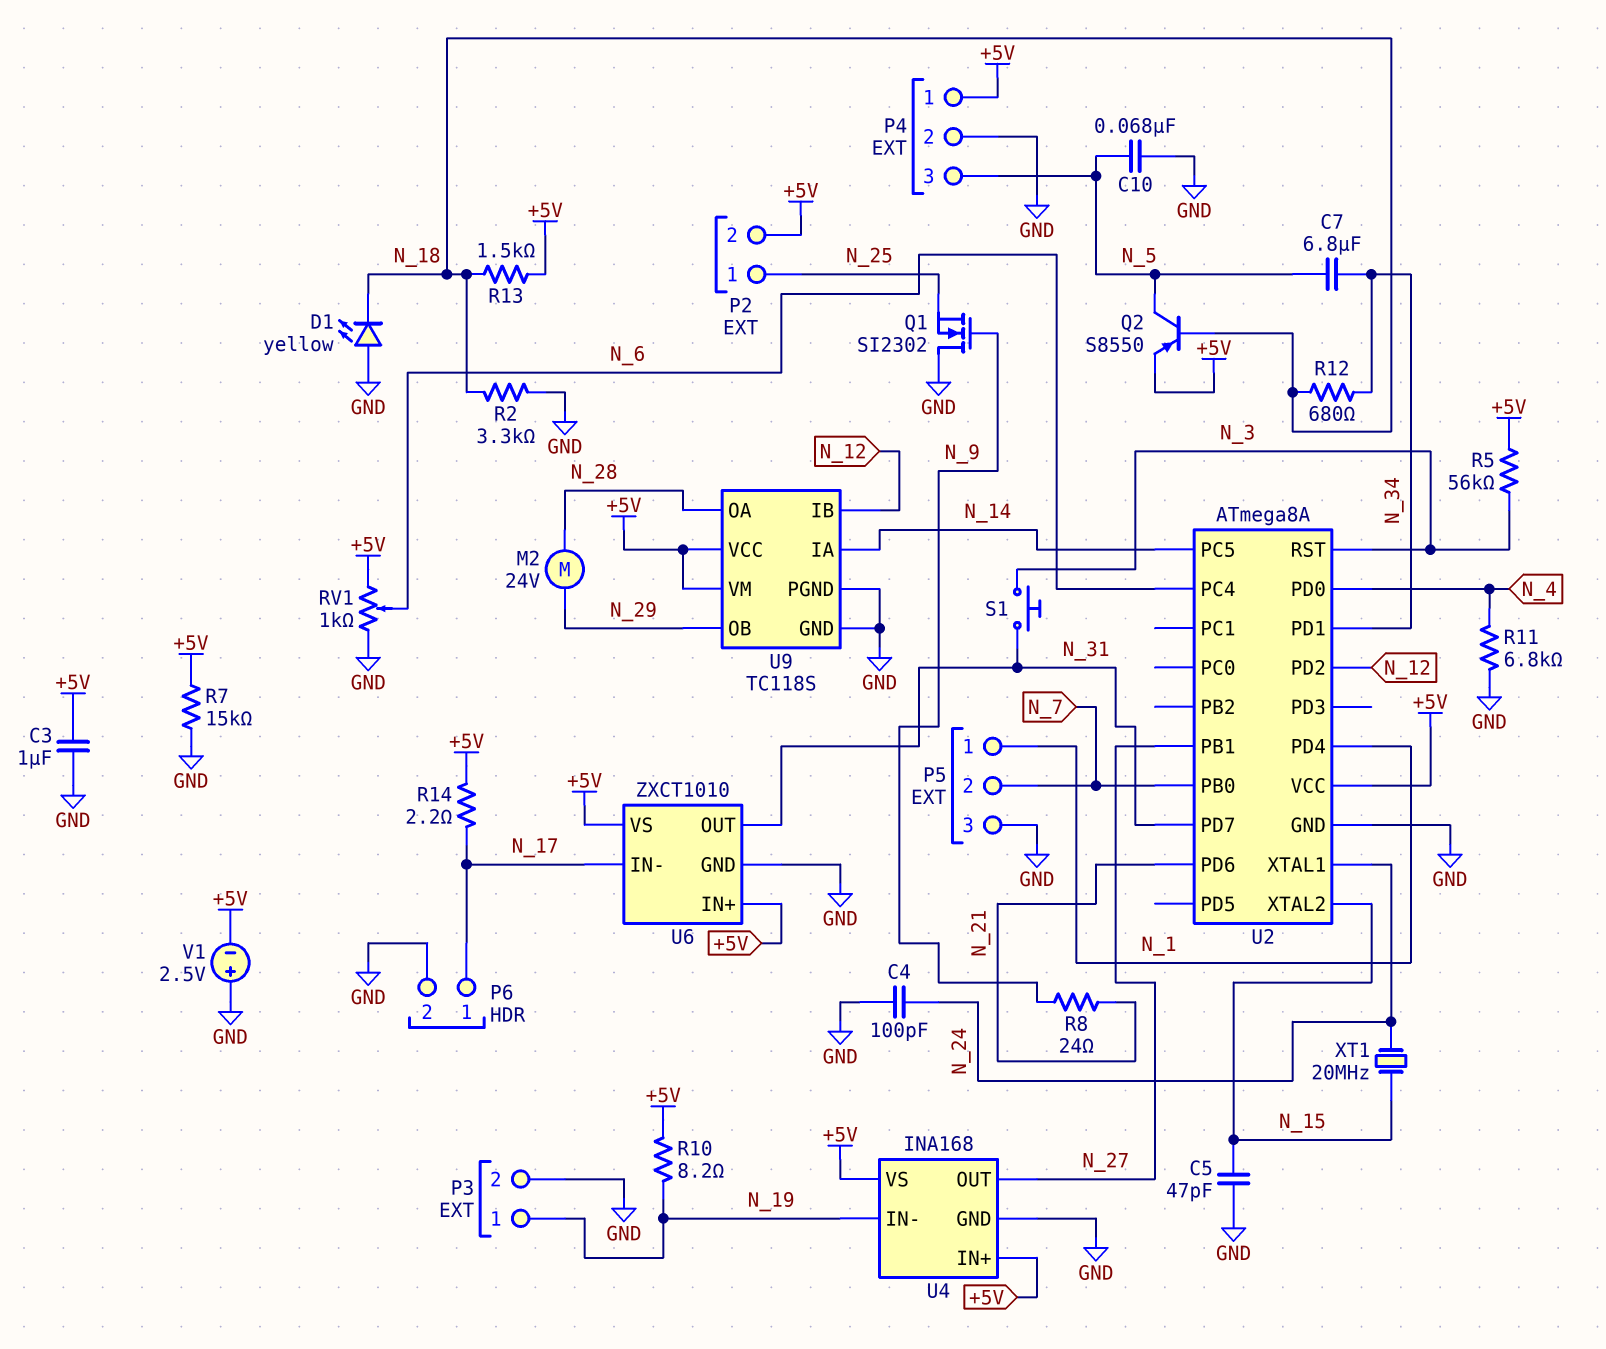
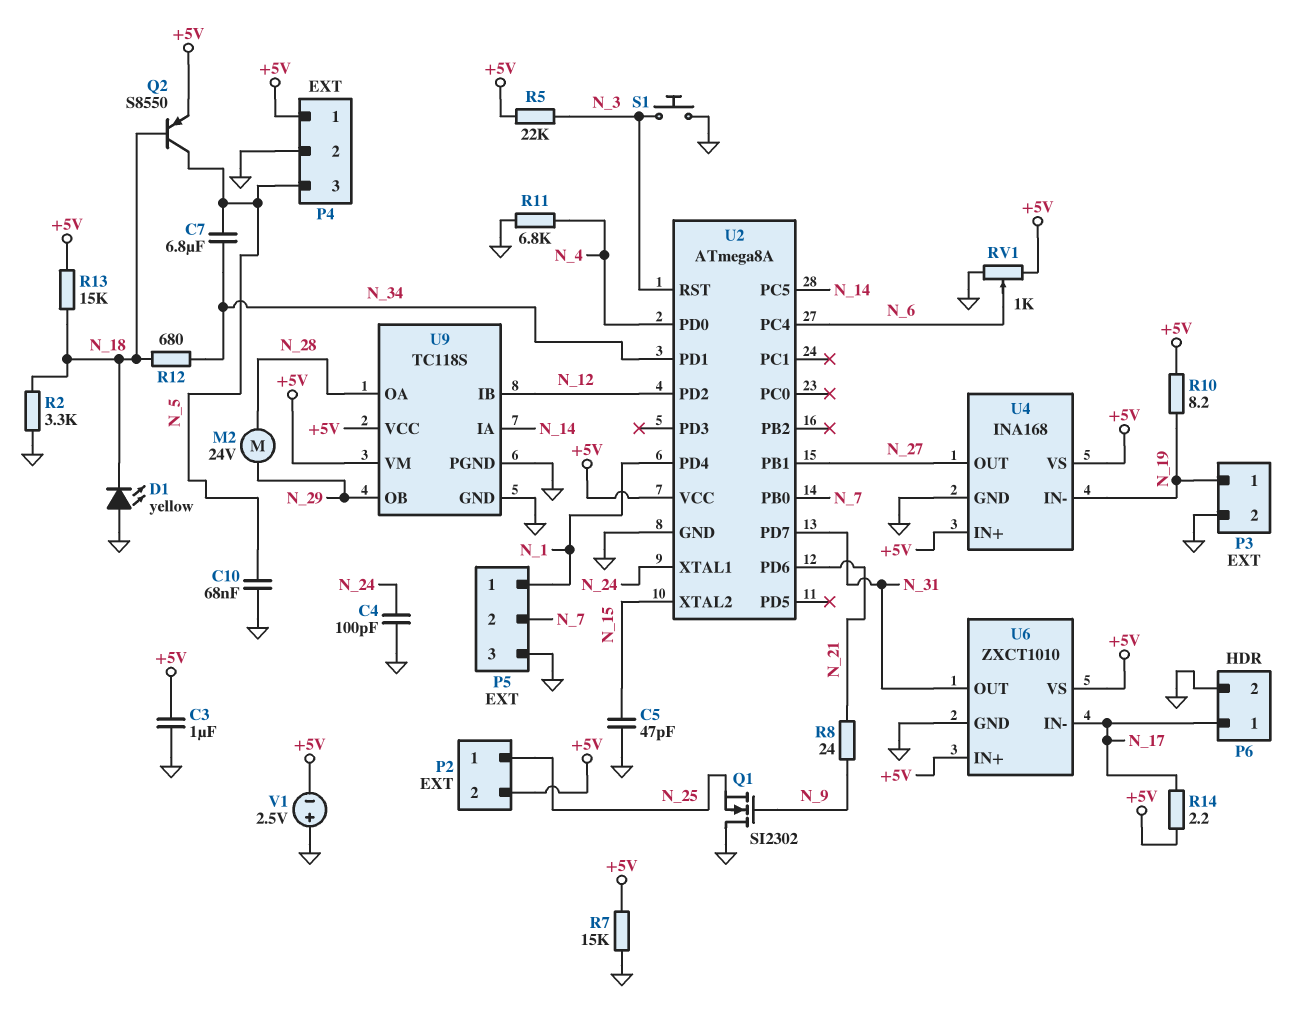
R5: 56k (+5V, N_3) -> 22k (+5V, N_3)
R13: 1.5k (+5V, N_18) -> 15k (+5V, N_18)
S1: button (N_3, N_31) -> button (GND, N_3)
XT1: 20MHz (N_15, N_24) -> none

